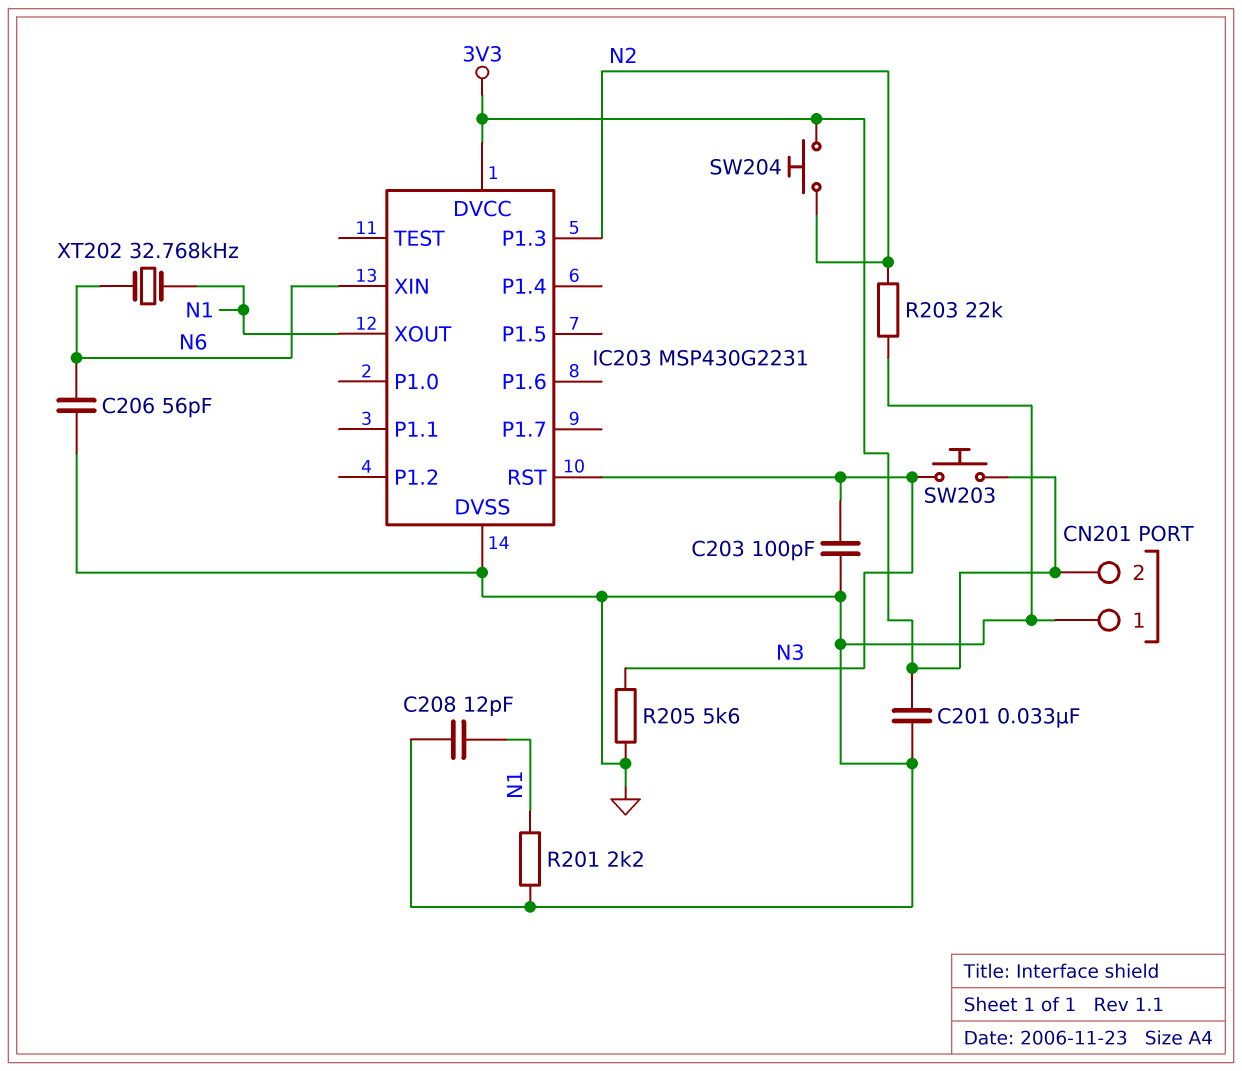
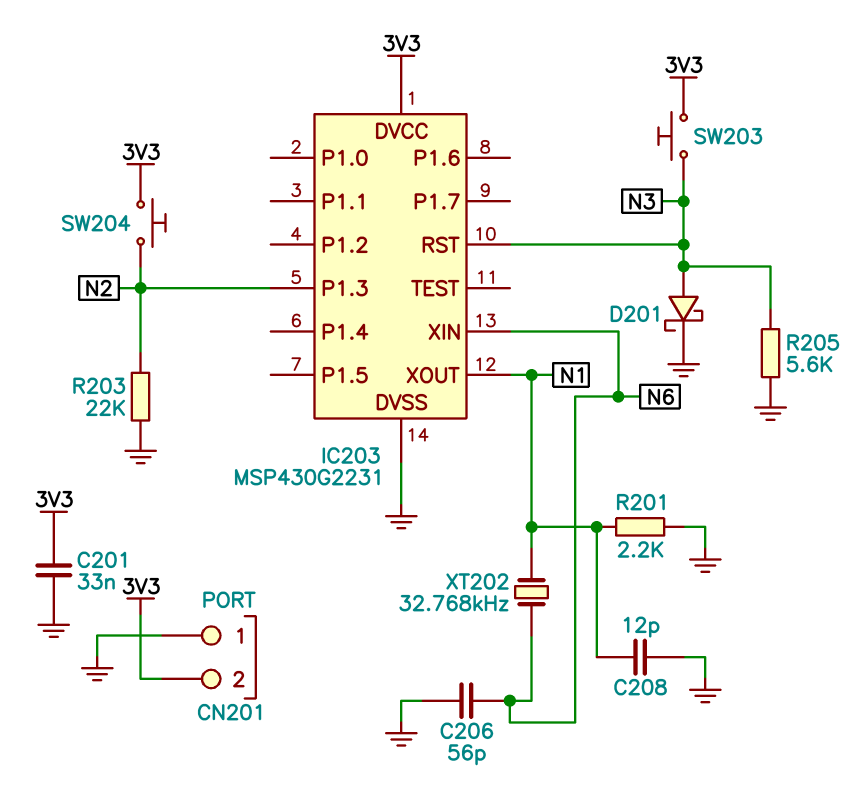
C203: 100pF (GND, N3) -> none
D201: none -> schottky (A N3, K GND)

